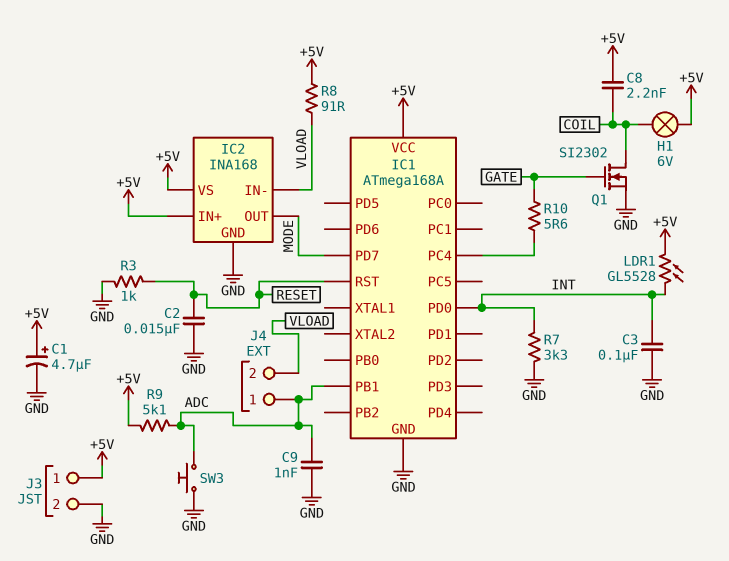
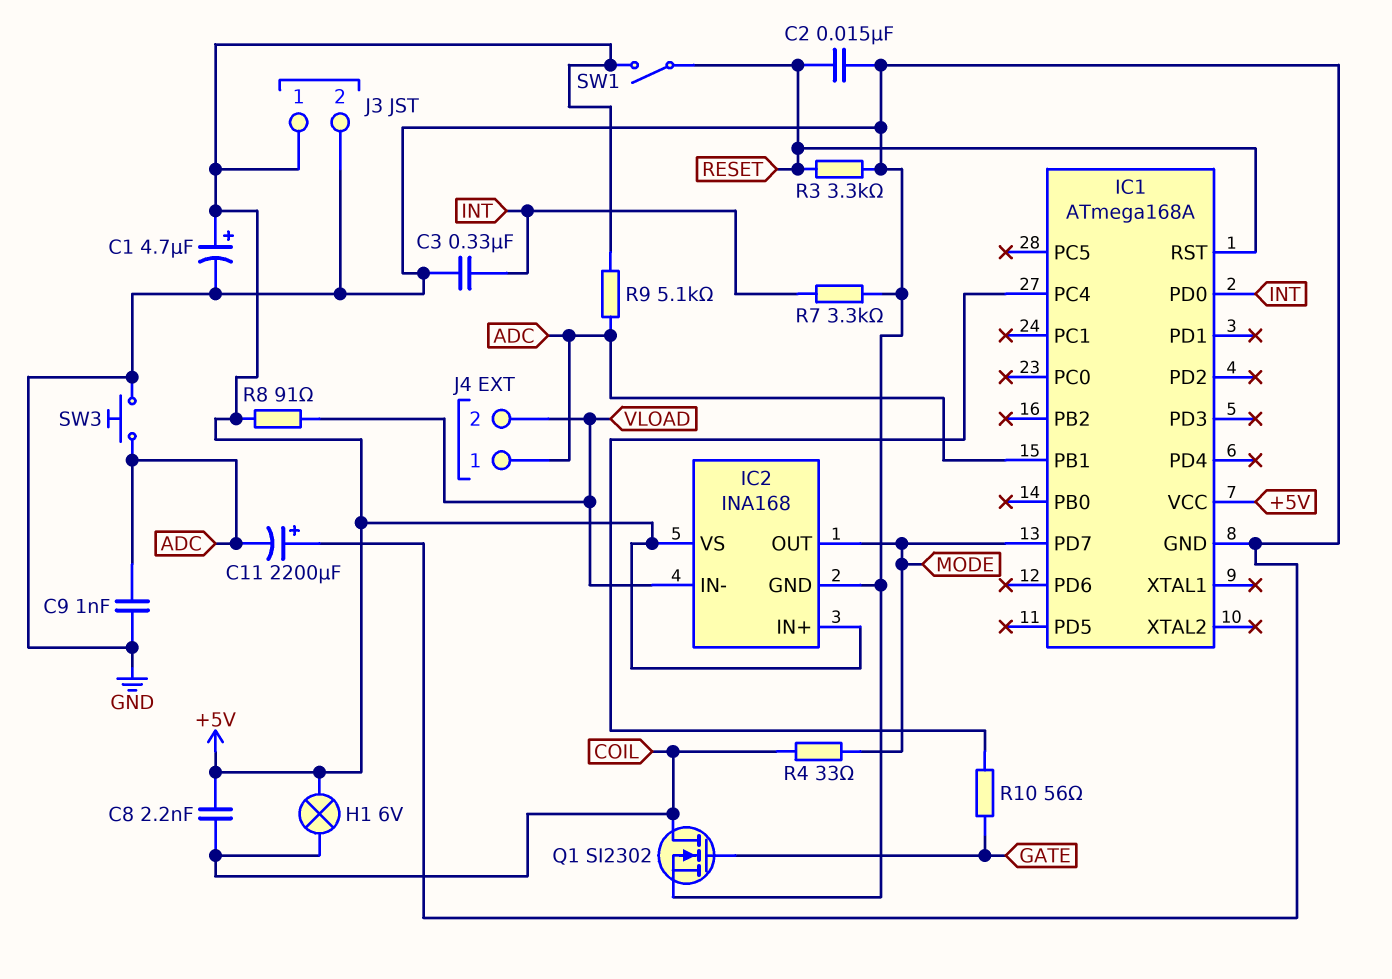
C3: 100nF (GND, INT) -> 330nF (GND, INT)
C11: none -> 2200uF (plus GND, minus ADC)
LDR1: GL5528 (+5V, INT) -> none
R3: 1k (GND, RESET) -> 3.3k (GND, RESET)
R4: none -> 33 (COIL, MODE)
R10: 5.6 (GATE, IC1/PC4) -> 56 (GATE, IC1/PC4)
SW1: none -> switch (+5V, RESET)

